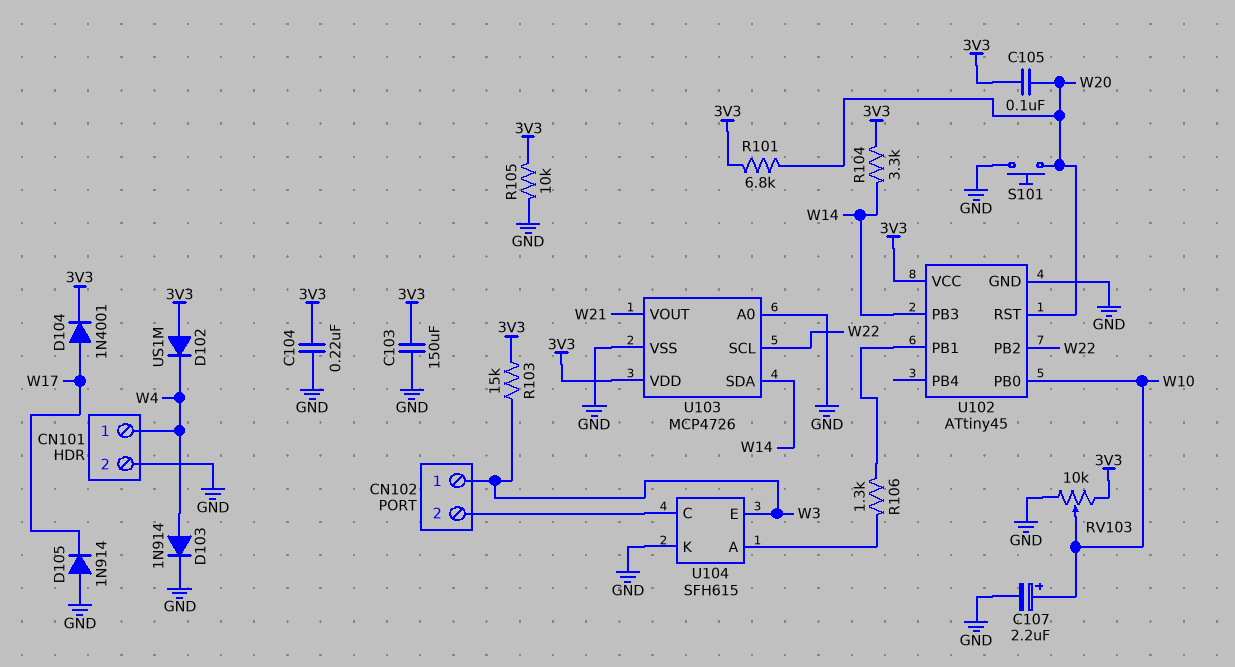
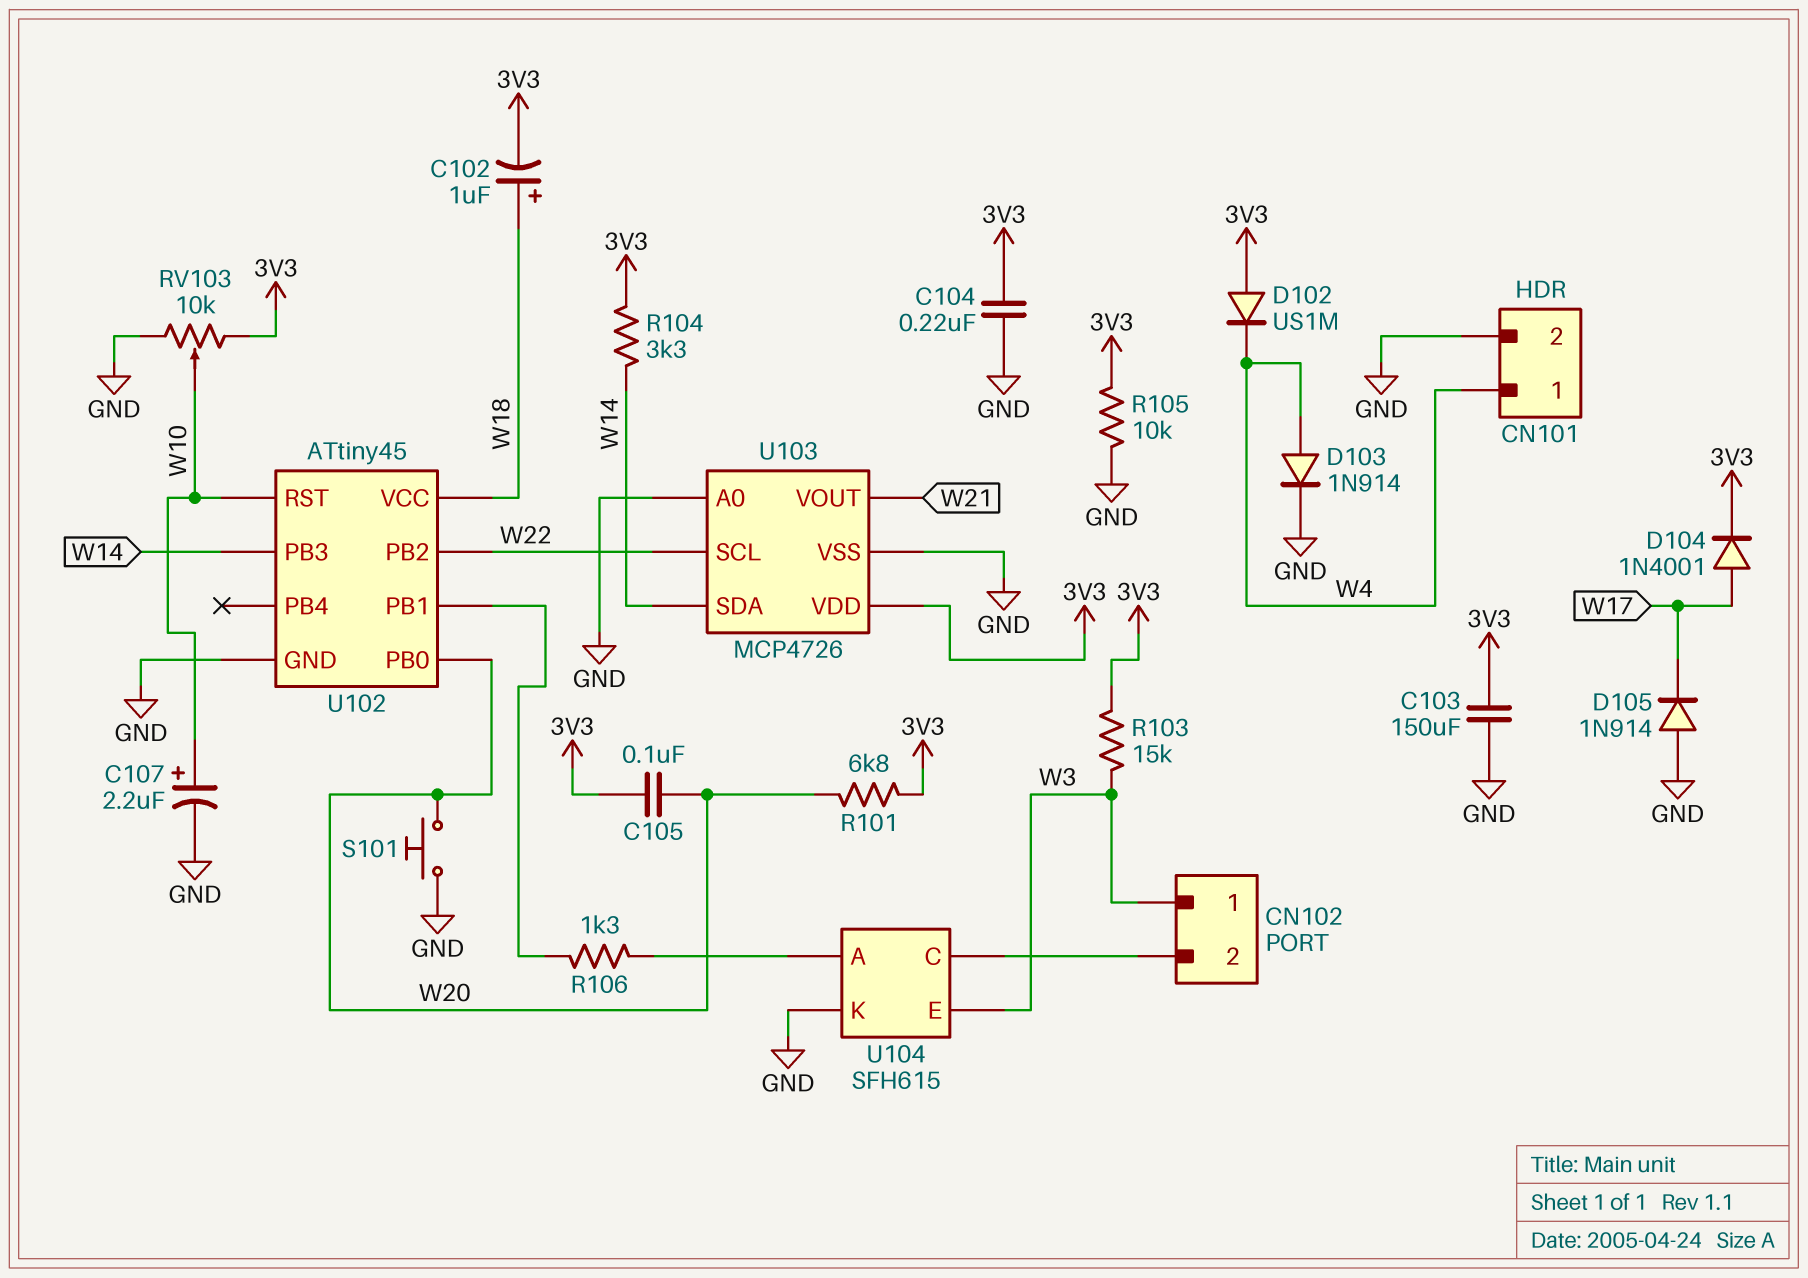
C102: none -> 1uF (plus W18, minus 3V3)
U102 pin PB0: W10 -> W20
U102 pin RST: W20 -> W10
U102 pin VCC: 3V3 -> W18

